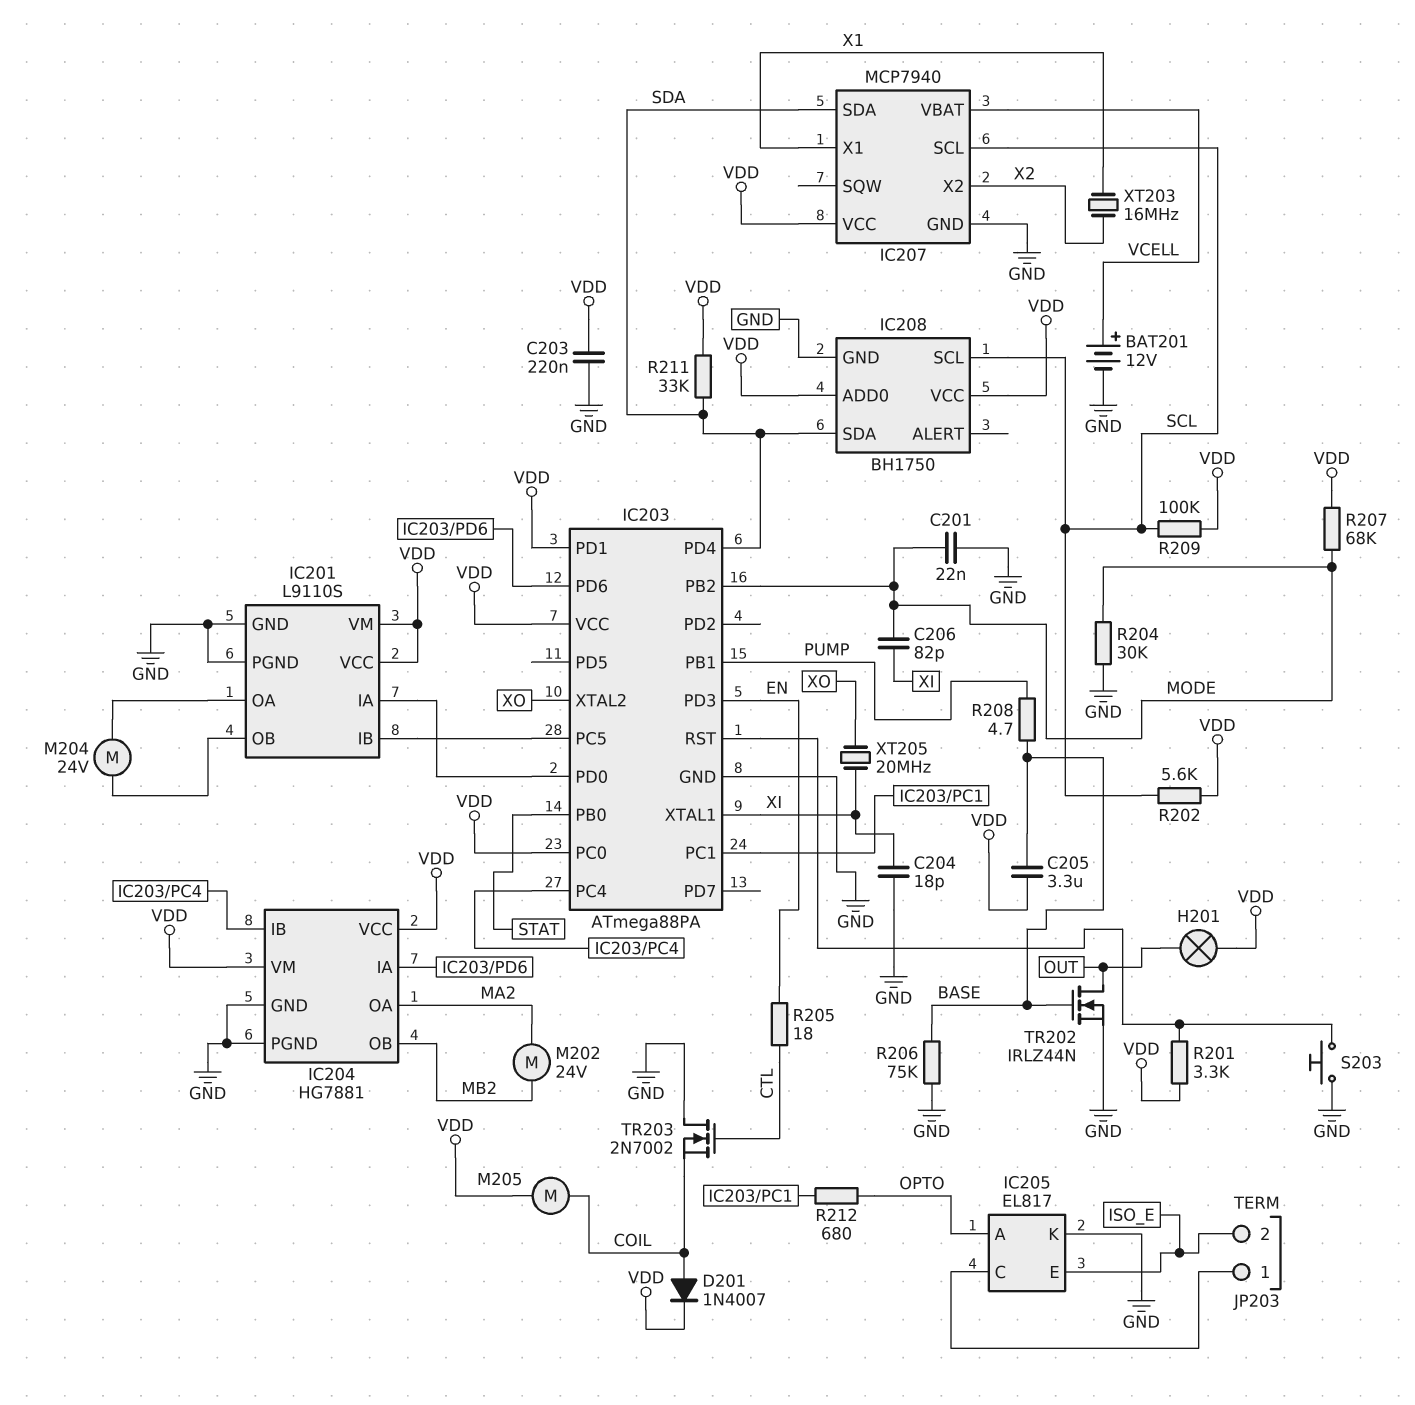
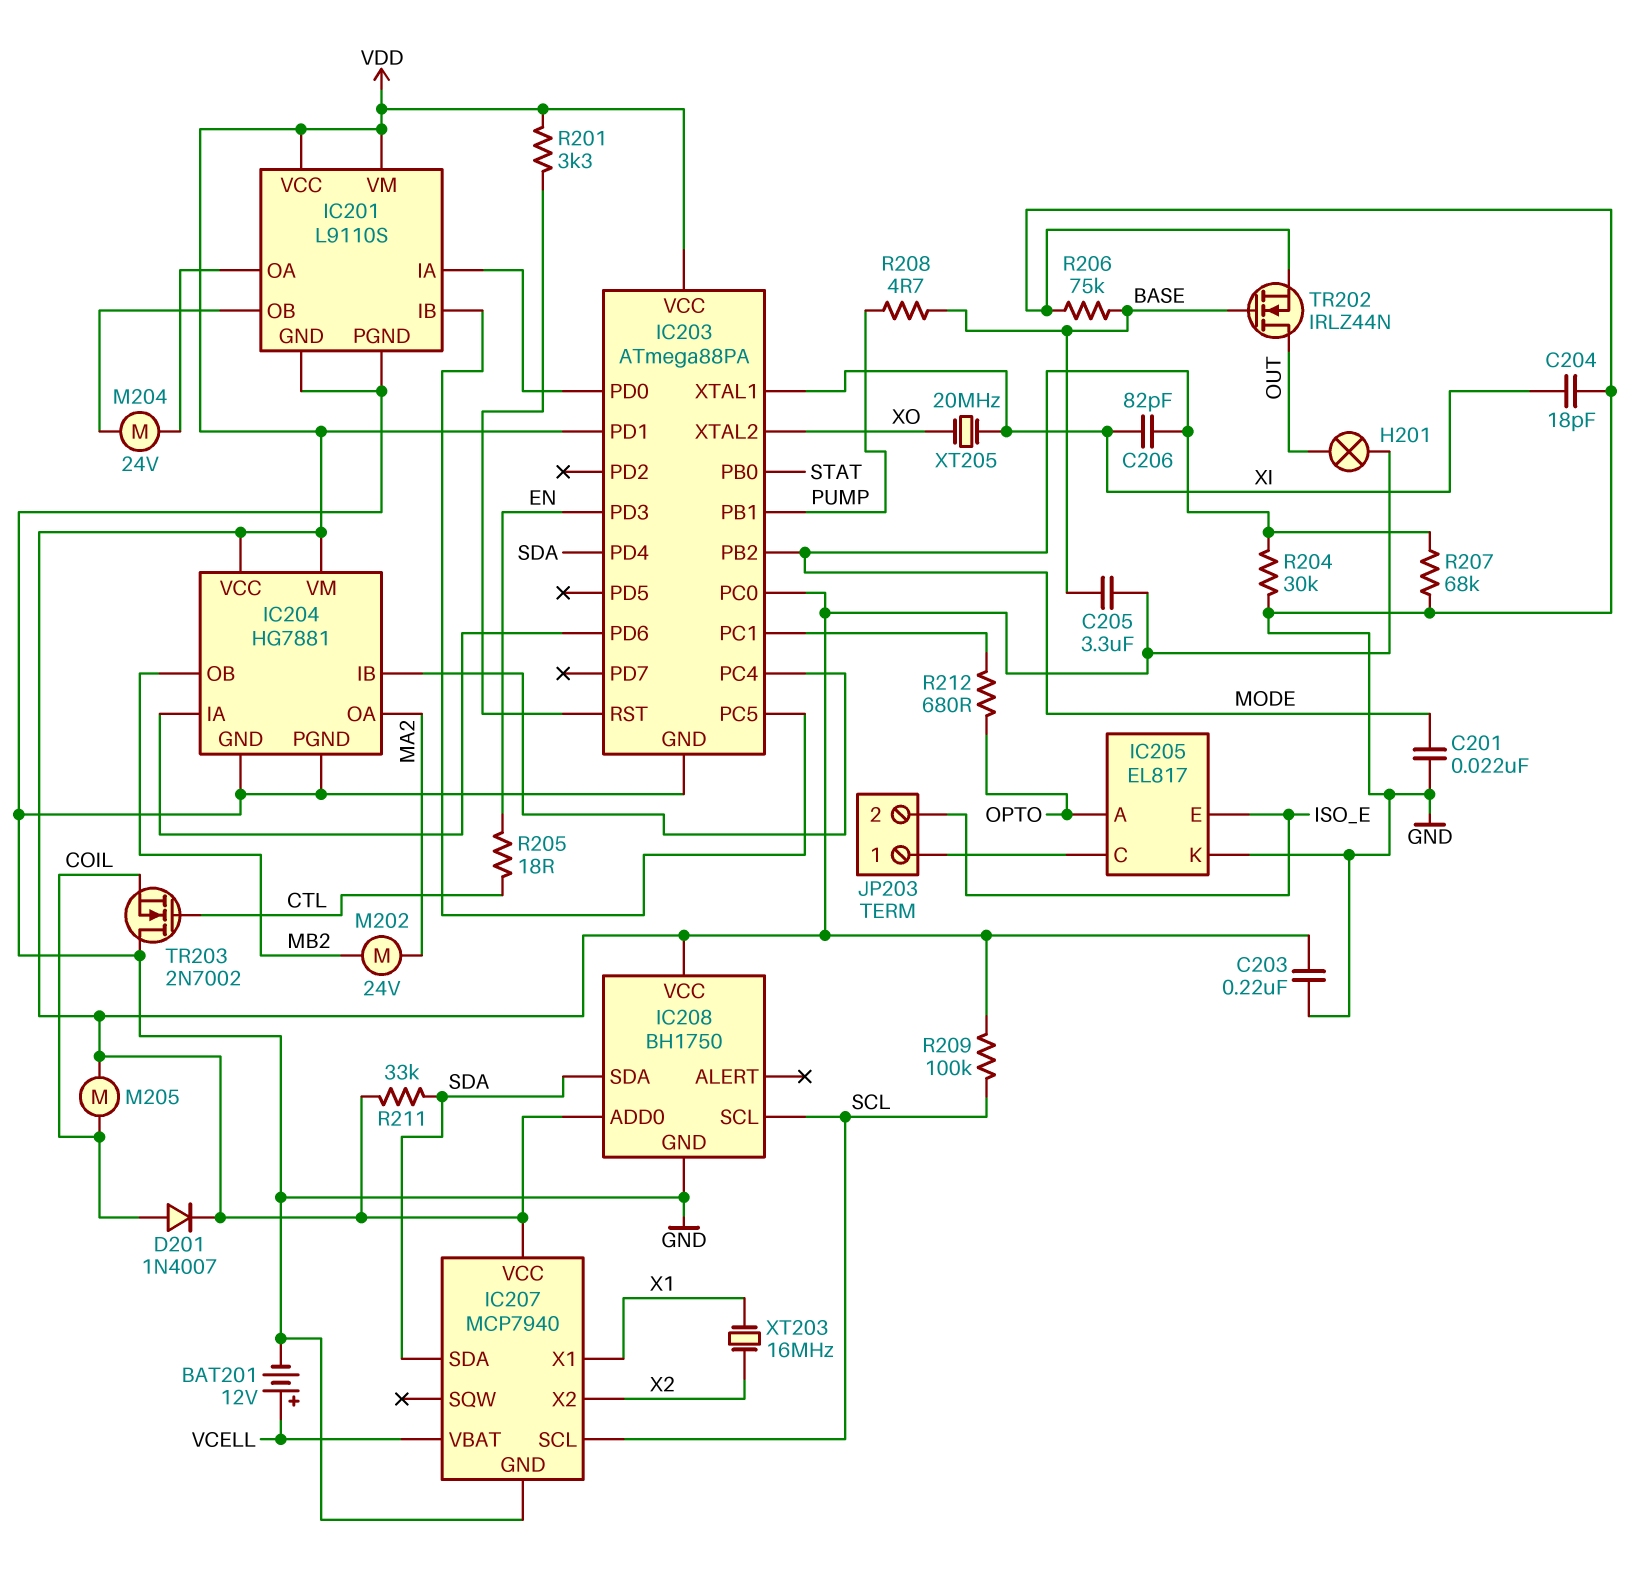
R202: 5.6k (SCL, VDD) -> none
R207: 68k (MODE, VDD) -> 68k (GND, MODE)
S203: button (GND, IC203/RST) -> none

